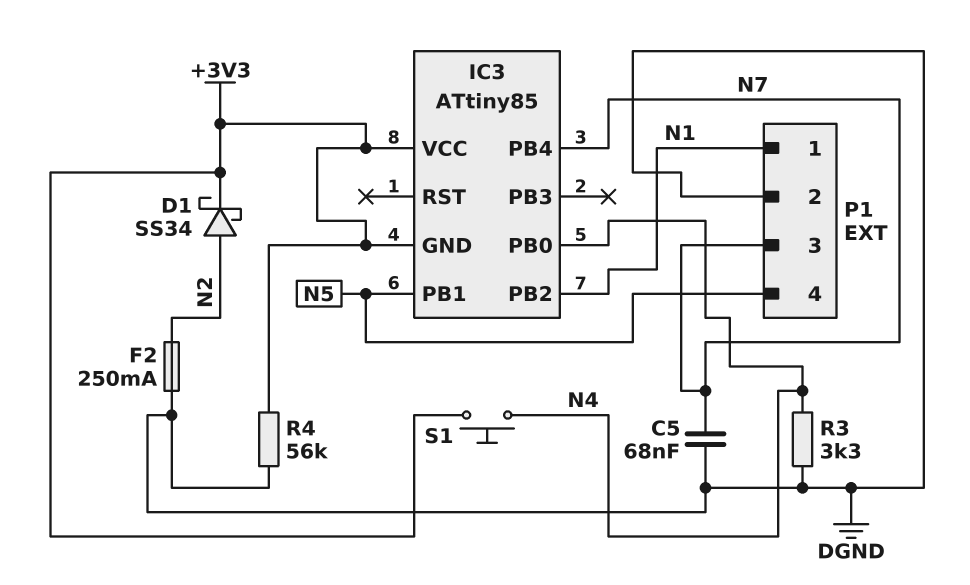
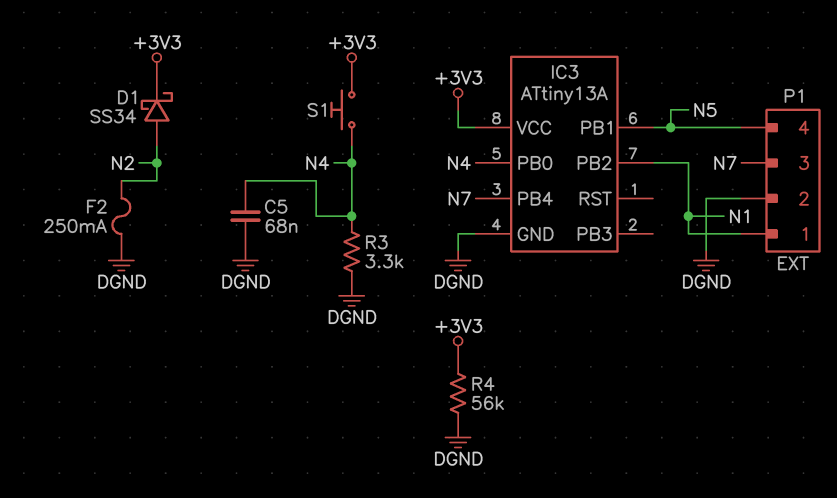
C5: 68nF (DGND, N7) -> 68nF (DGND, N4)
IC3: ATtiny85 -> ATtiny13A
IC3 pin GND: +3V3 -> DGND

